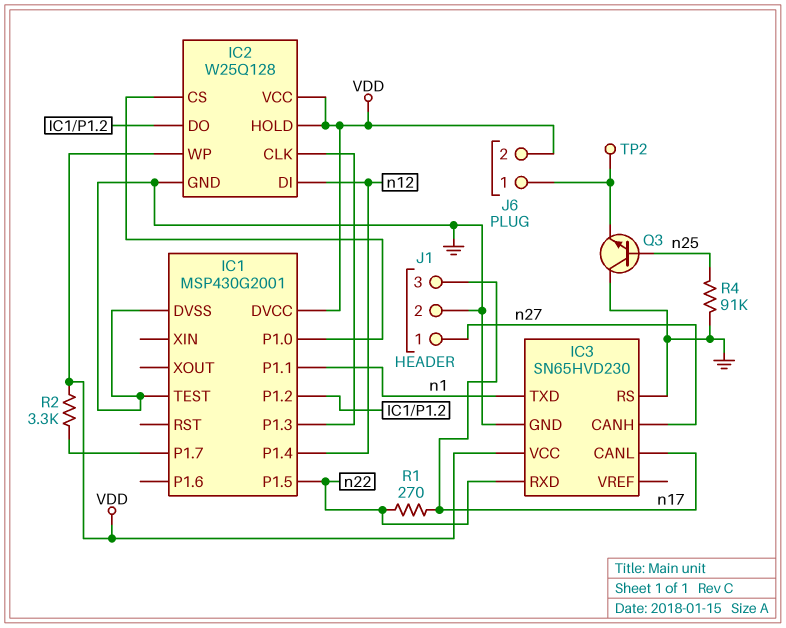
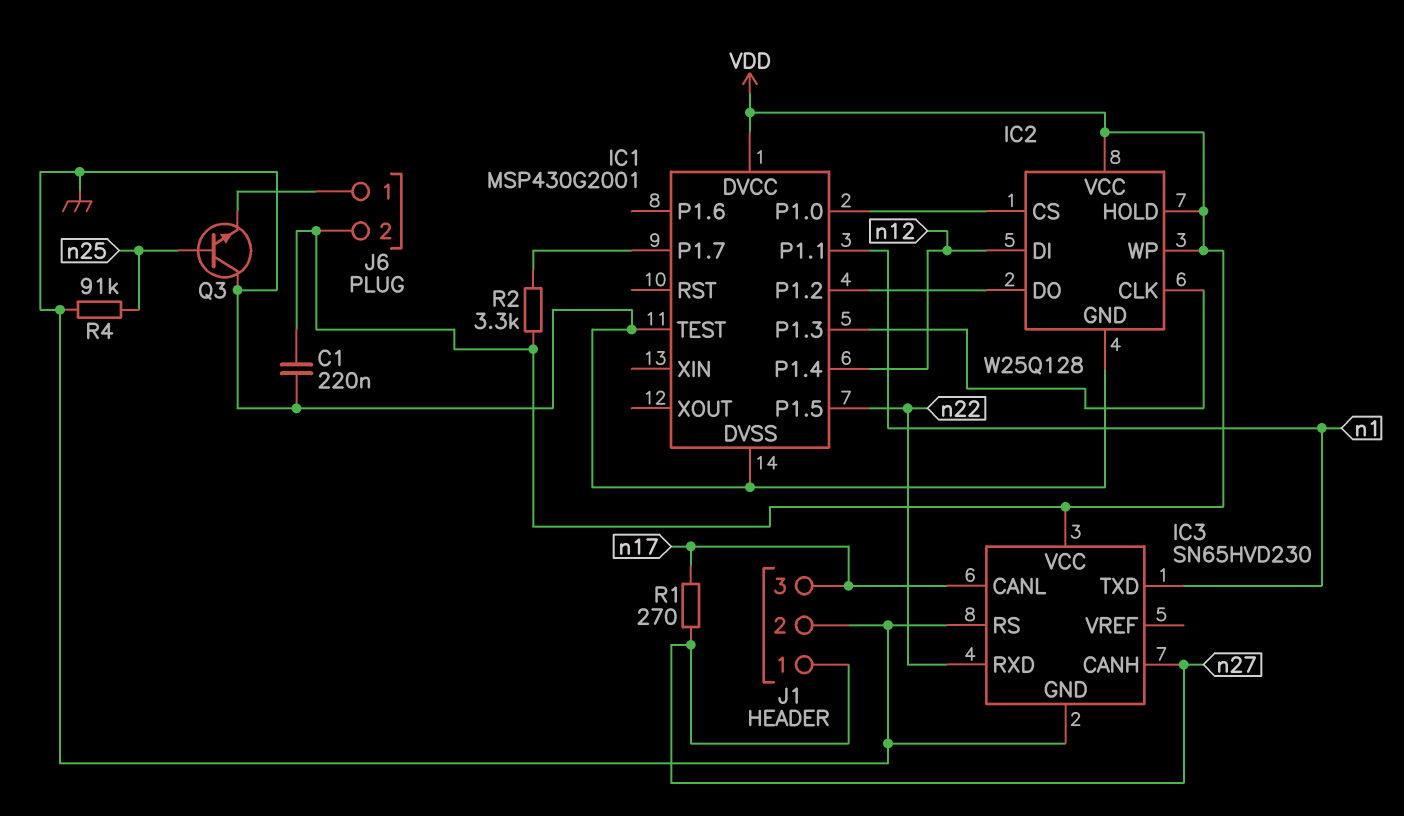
C1: none -> 220nF (GND, VDD)
R1: 270 (n17, n22) -> 270 (n17, n27)
TP2: test point (J6/1) -> none

